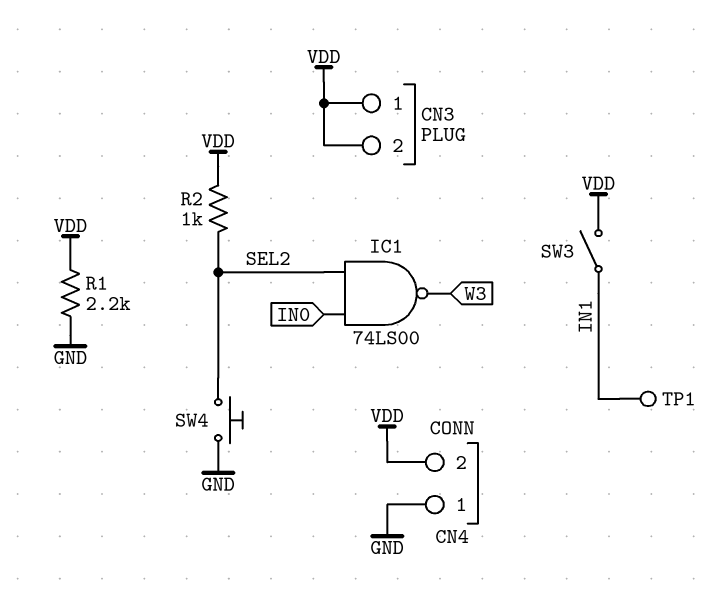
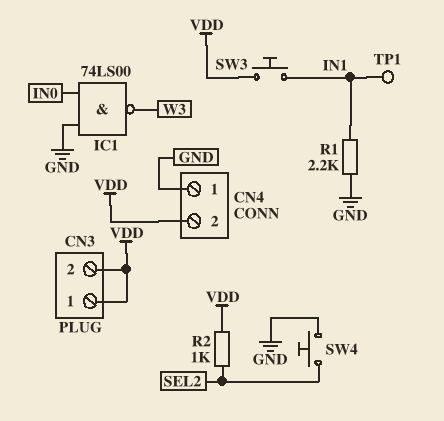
IC1: NAND 74LS00 (in IN0, in SEL2, out W3) -> NAND 74LS00 (in GND, in IN0, out W3)
R1: 2.2k (GND, VDD) -> 2.2k (GND, IN1)
SW3: switch (IN1, VDD) -> button (IN1, VDD)

